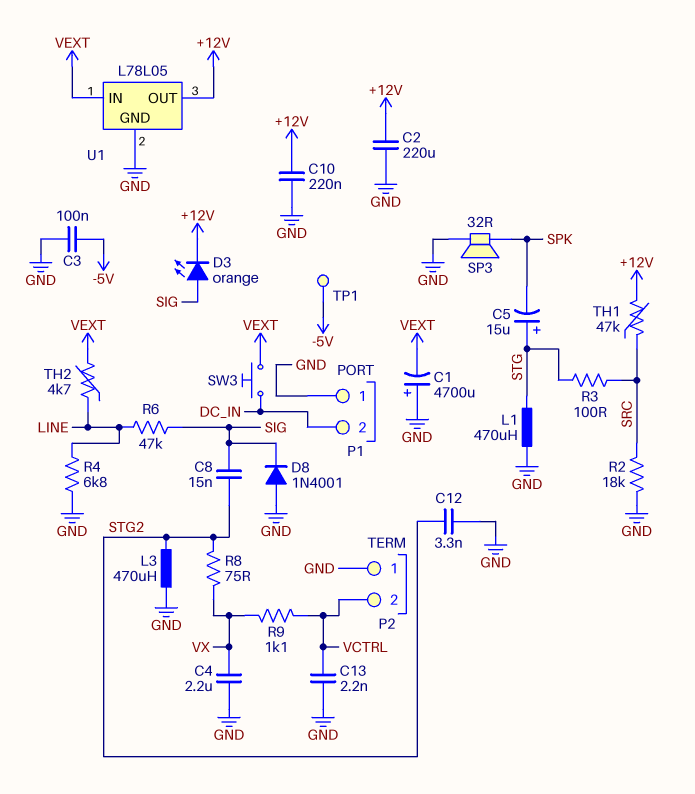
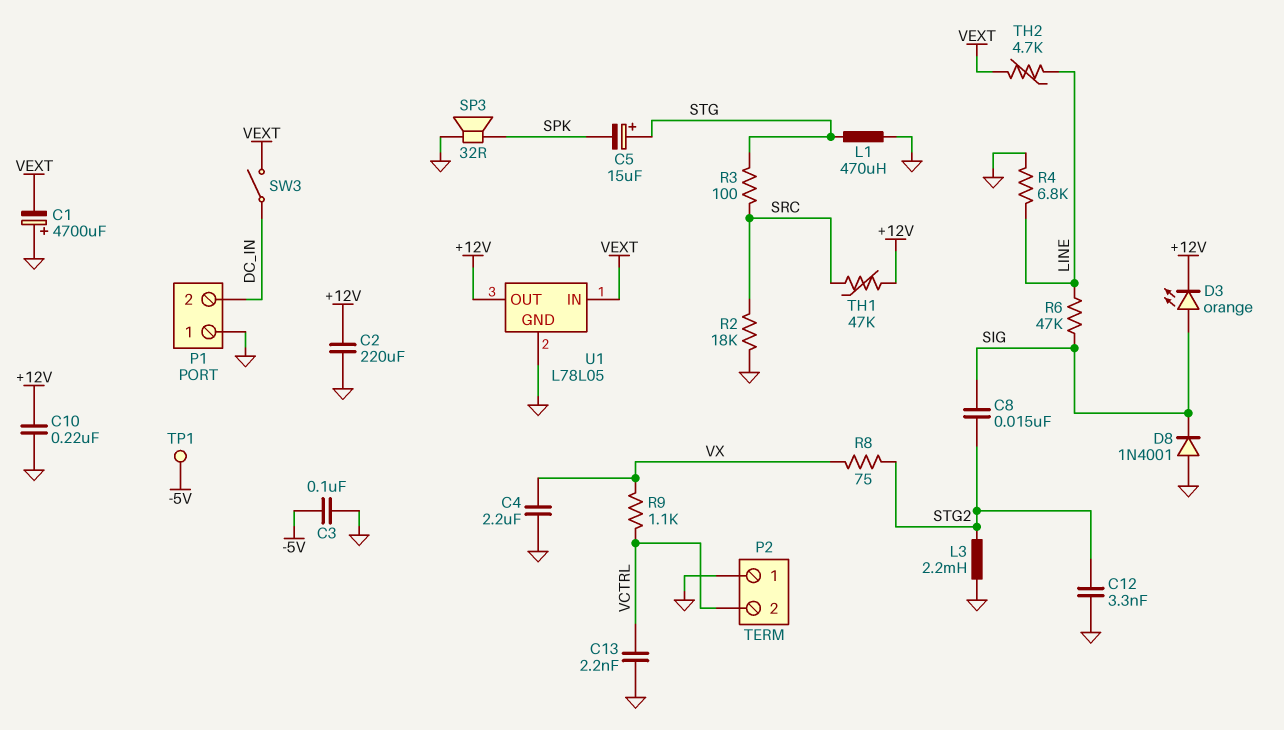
L3: 470uH (GND, STG2) -> 2.2mH (GND, STG2)
SW3: button (DC_IN, VEXT) -> switch (DC_IN, VEXT)

